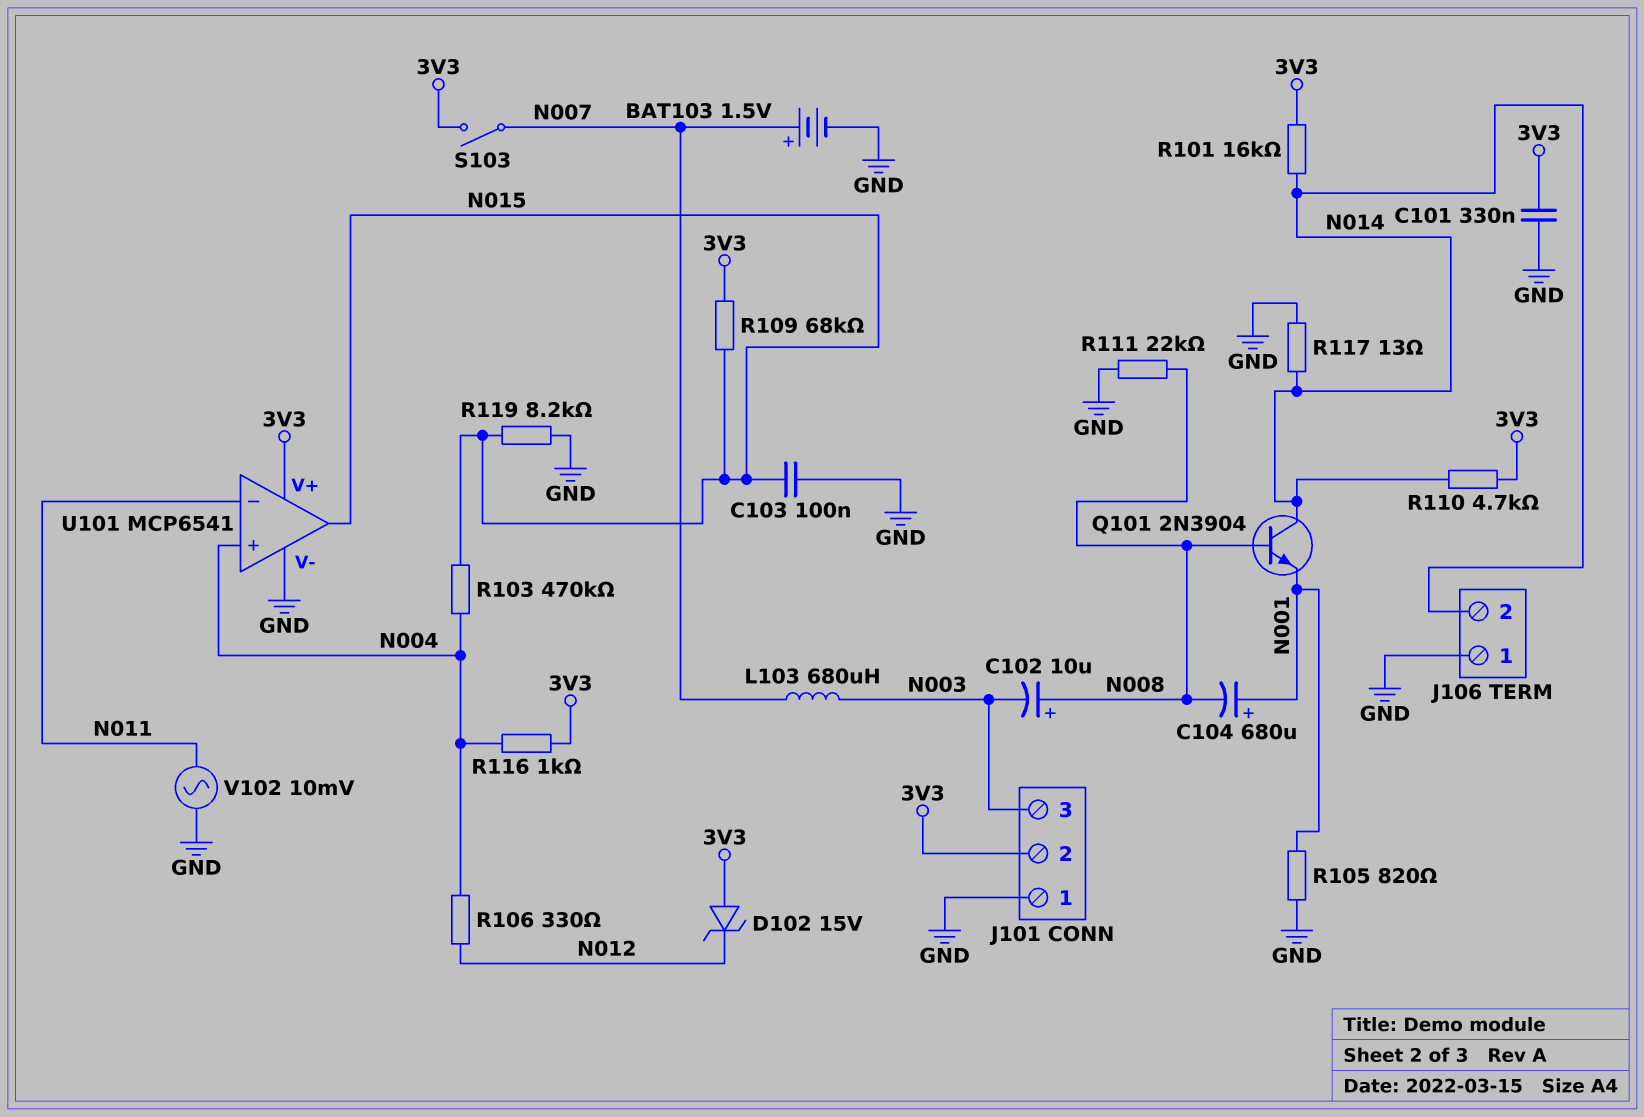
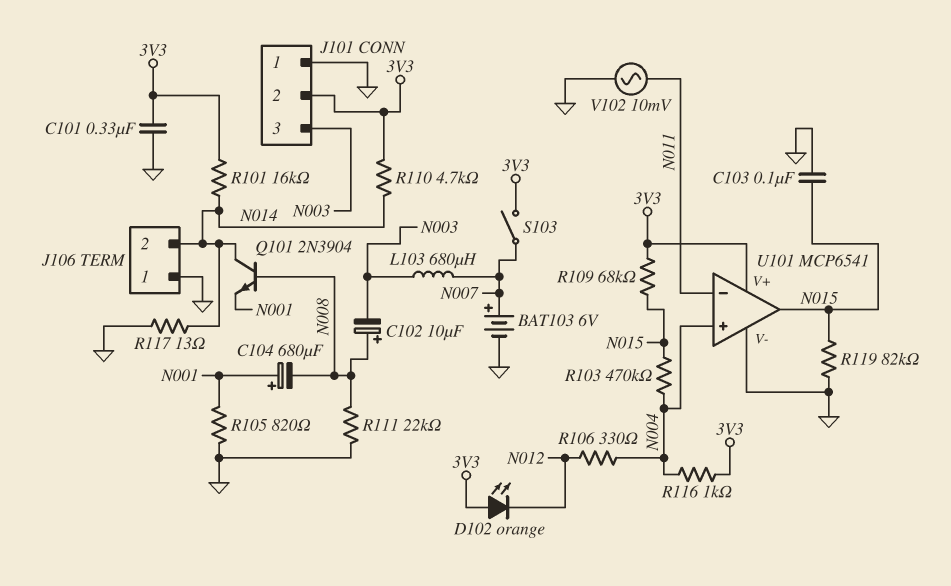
BAT103: 1.5V (plus N007, minus GND) -> 6V (plus N007, minus GND)
D102: zener 15V (A 3V3, K N012) -> LED orange (A 3V3, K N012)
R119: 8.2k (GND, N015) -> 82k (GND, N015)

